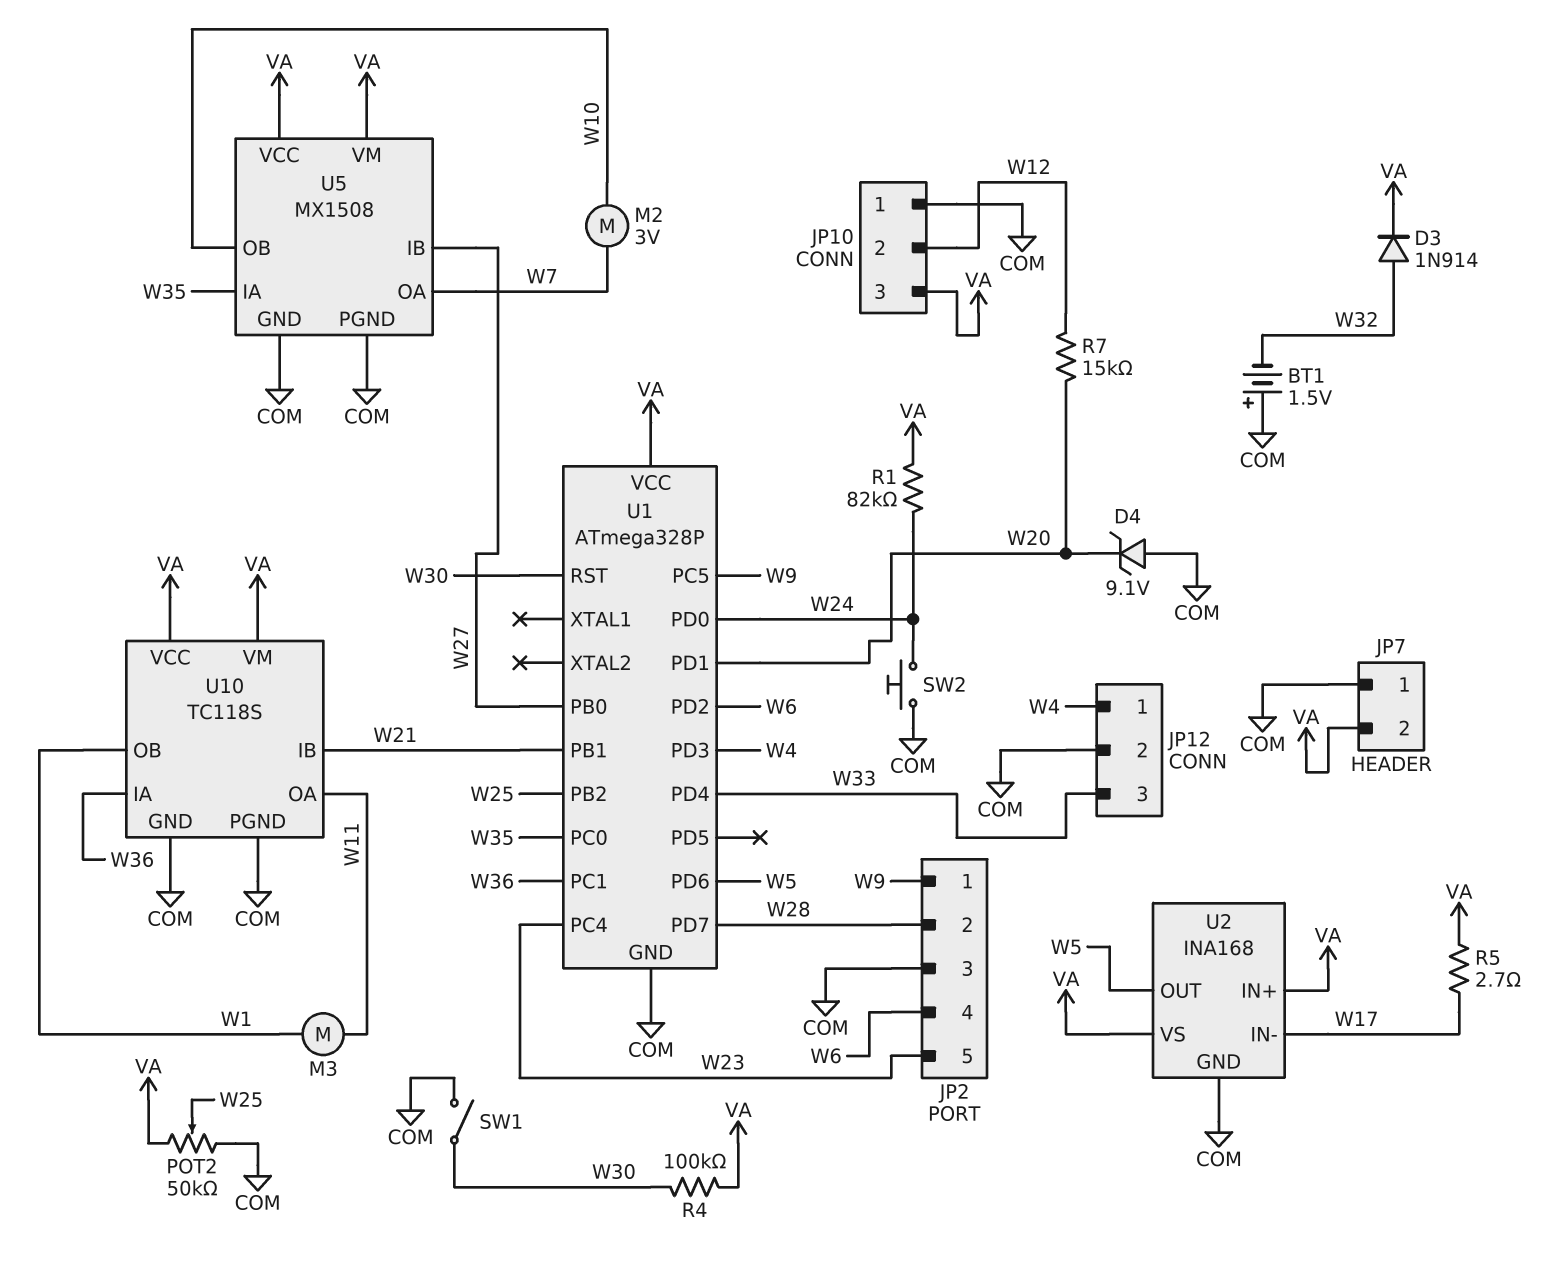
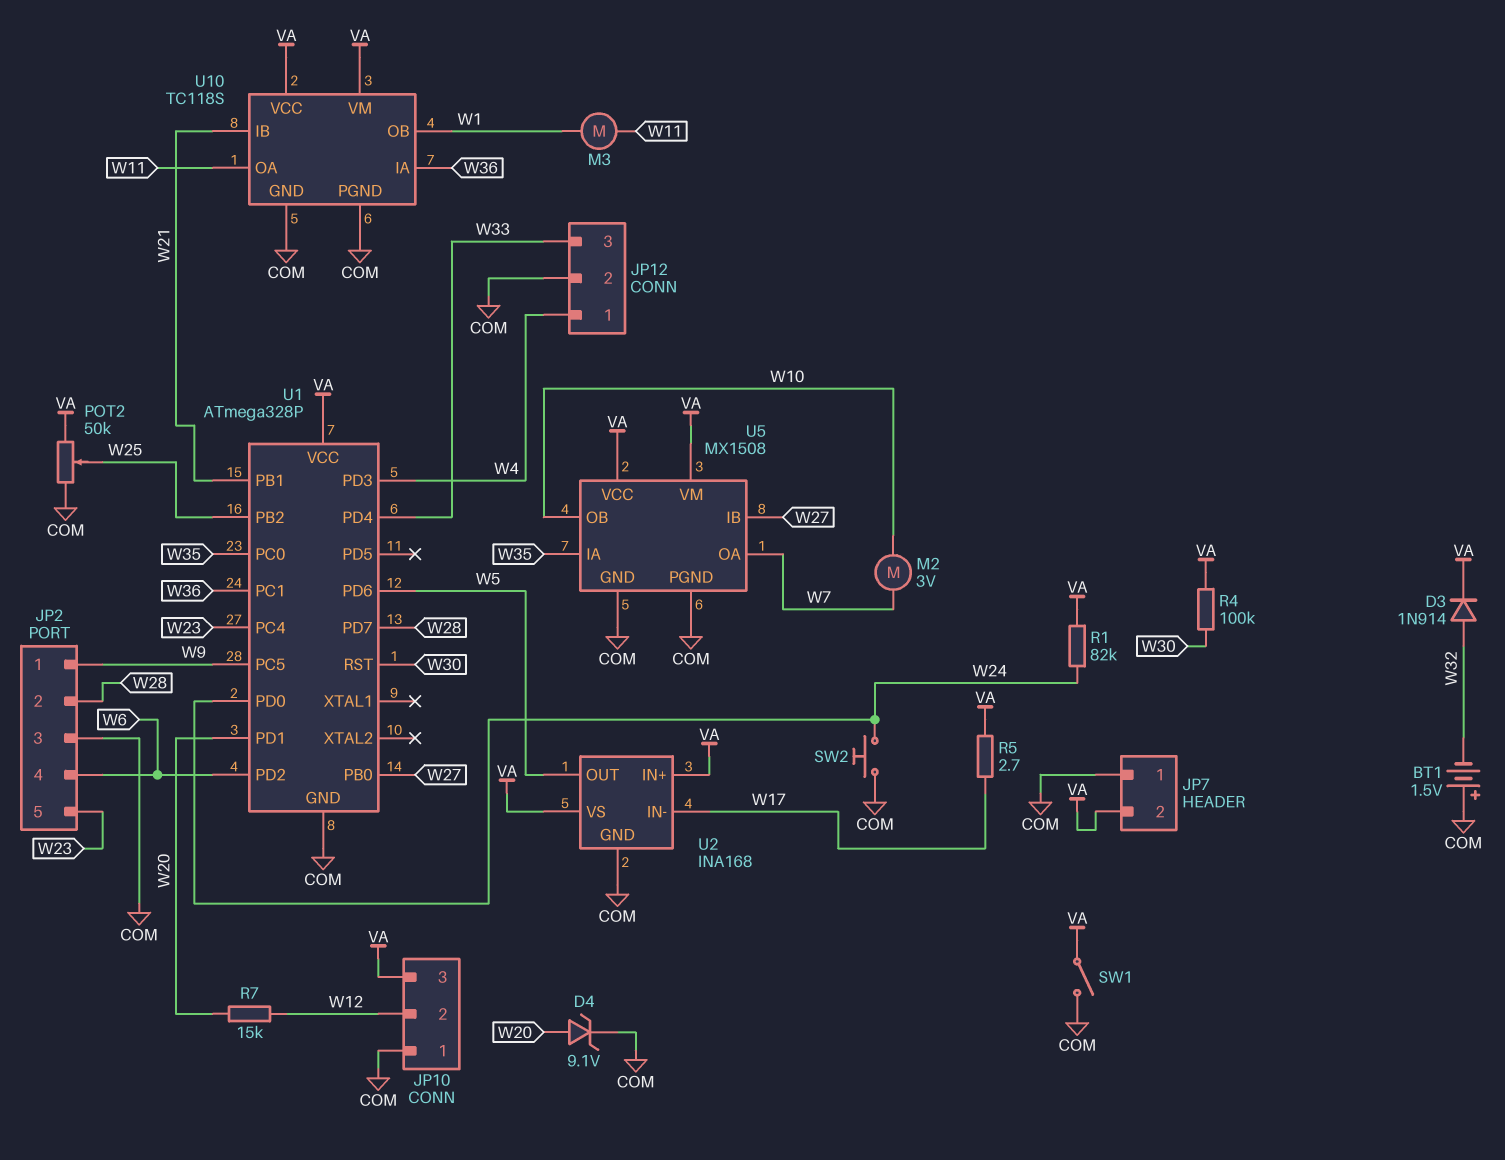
D4: zener 9.1V (A COM, K W20) -> zener 9.1V (A W20, K COM)
SW1: switch (COM, W30) -> switch (COM, VA)

